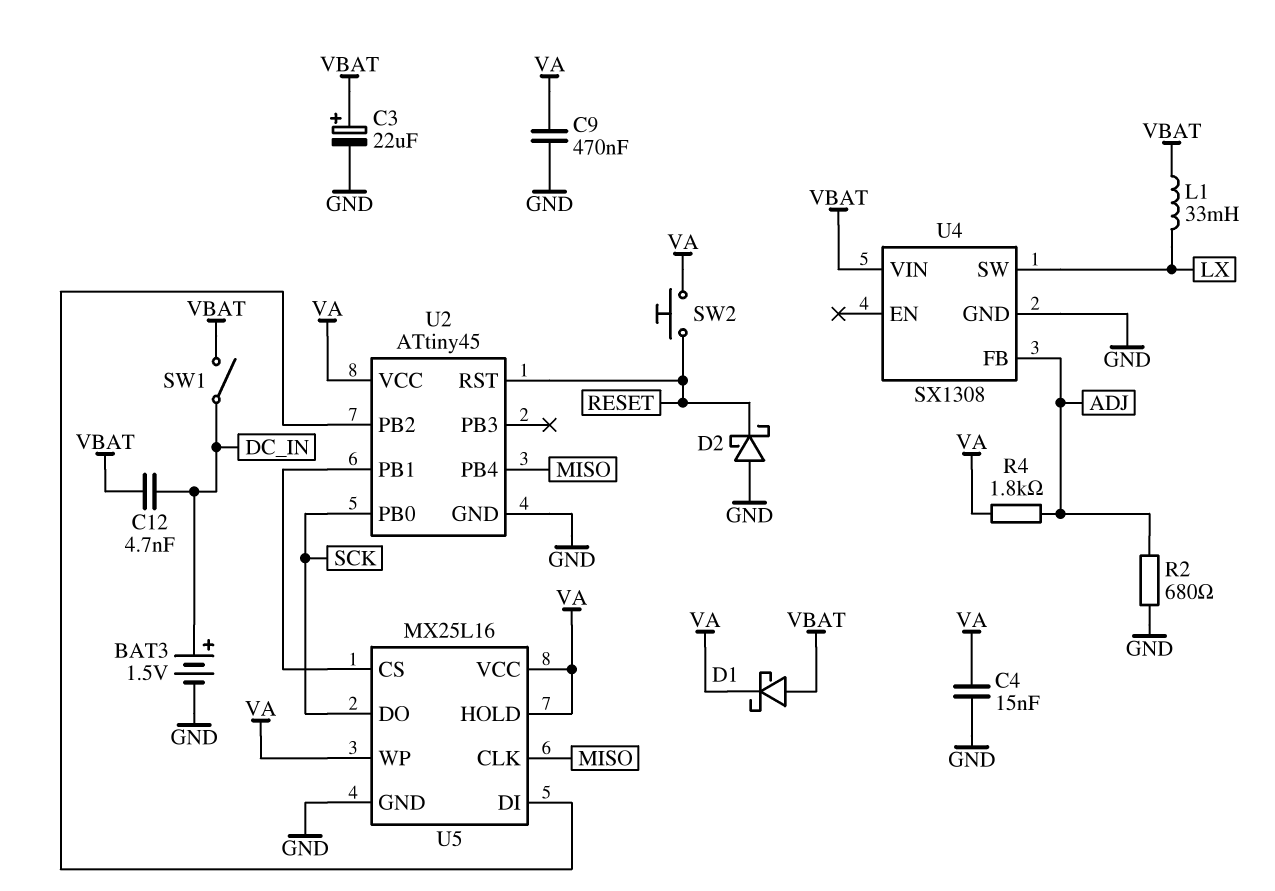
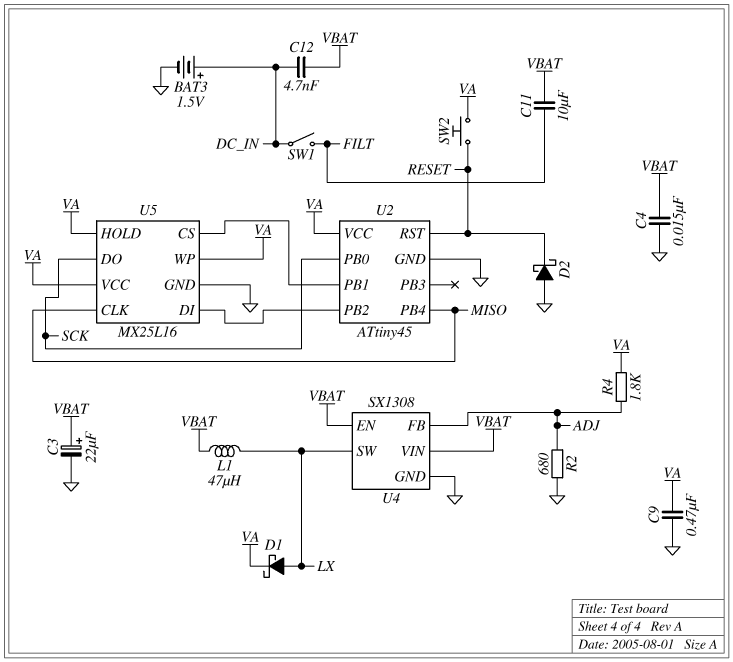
C4: 15nF (GND, VA) -> 15nF (GND, VBAT)
C11: none -> 10uF (FILT, VBAT)
D1: schottky (A VBAT, K VA) -> schottky (A LX, K VA)
L1: 33mH (LX, VBAT) -> 47uH (LX, VBAT)
SW1: switch (DC_IN, VBAT) -> switch (DC_IN, FILT)
U4 pin EN: none -> VBAT

